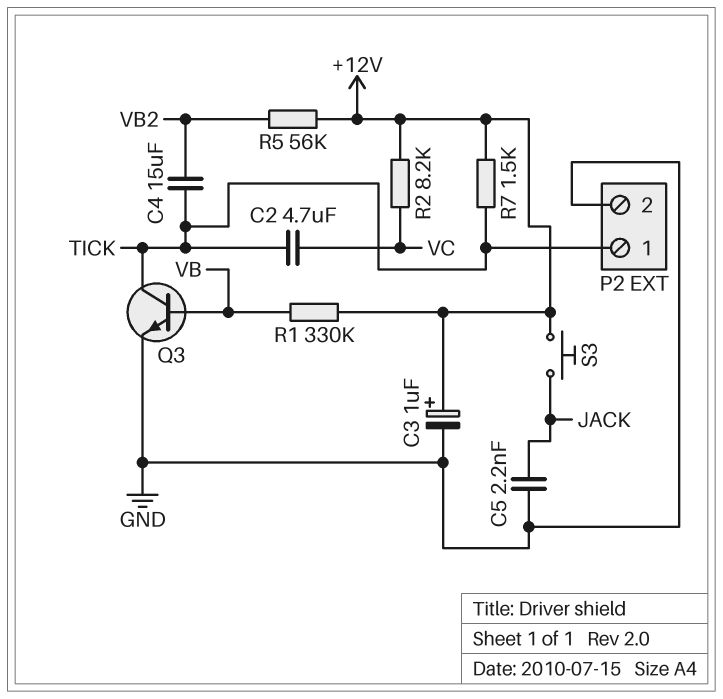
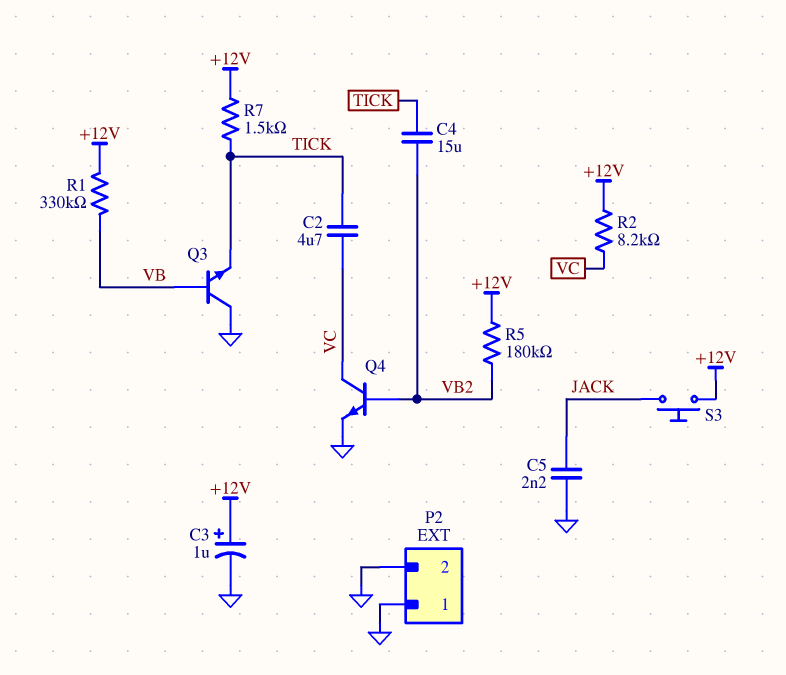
P2 pin 1: TICK -> GND
Q3: NPN (B VB, C TICK, E GND) -> NPN (B VB, C GND, E TICK)
Q4: none -> NPN (B VB2, C VC, E GND)
R5: 56k (+12V, VB2) -> 180k (+12V, VB2)

